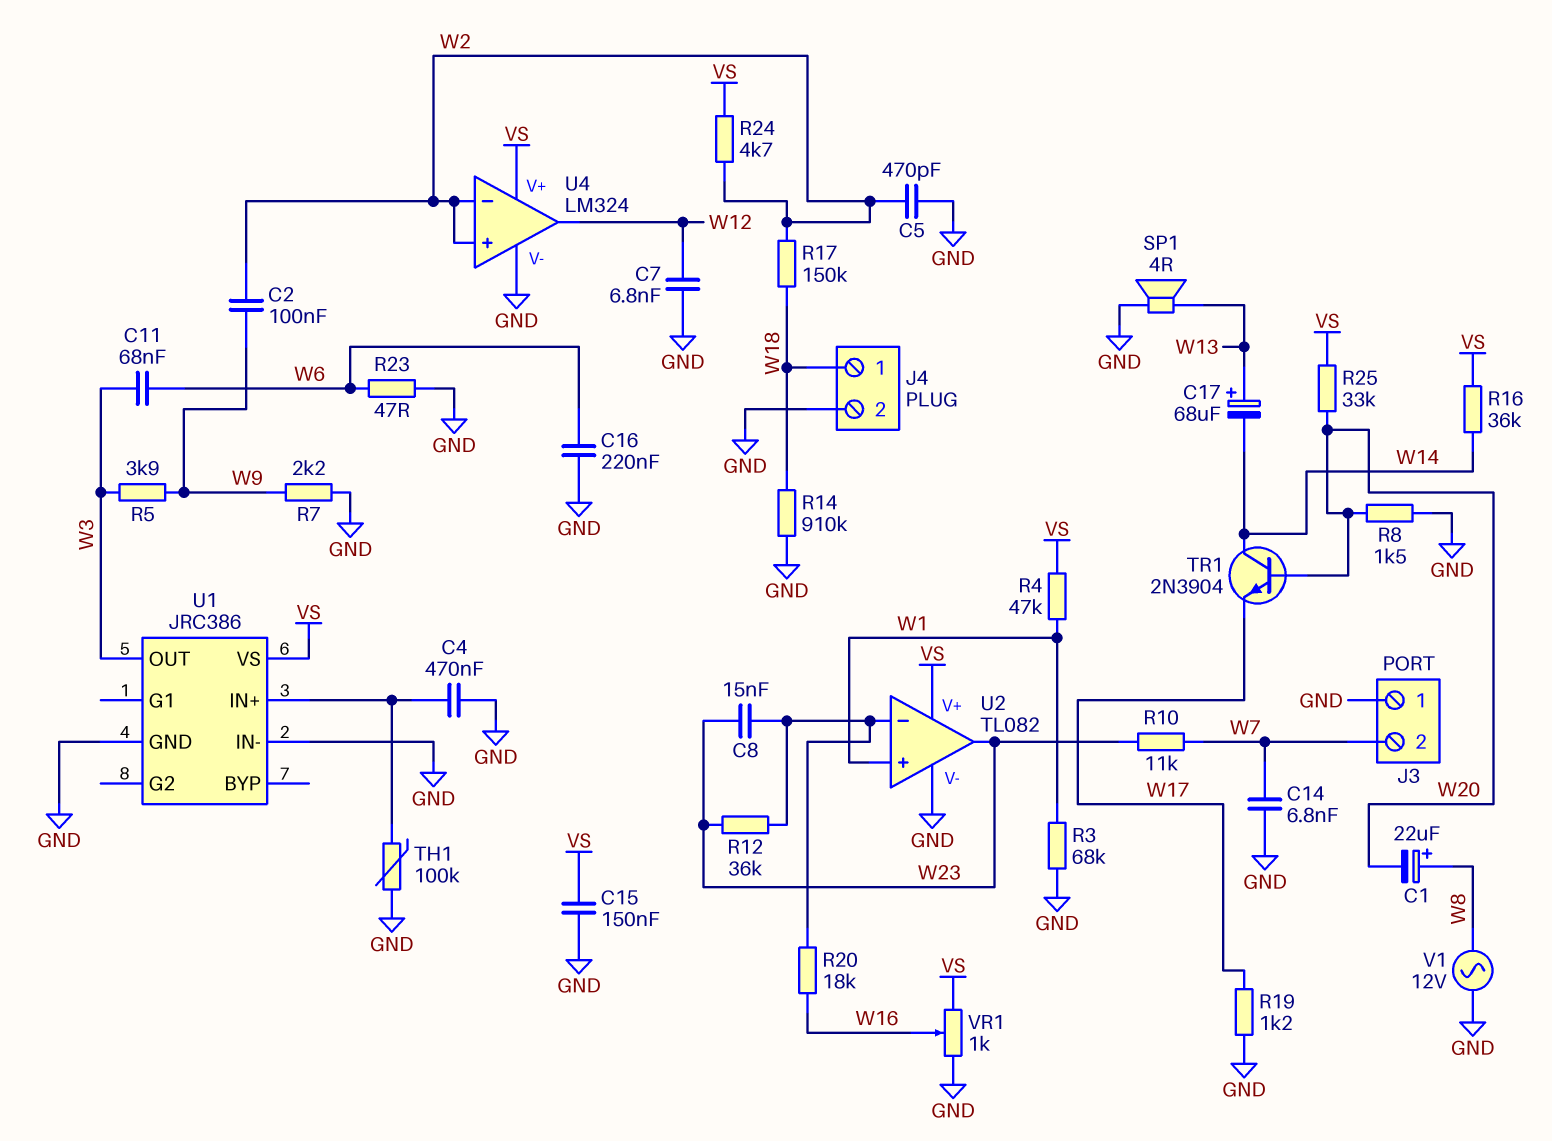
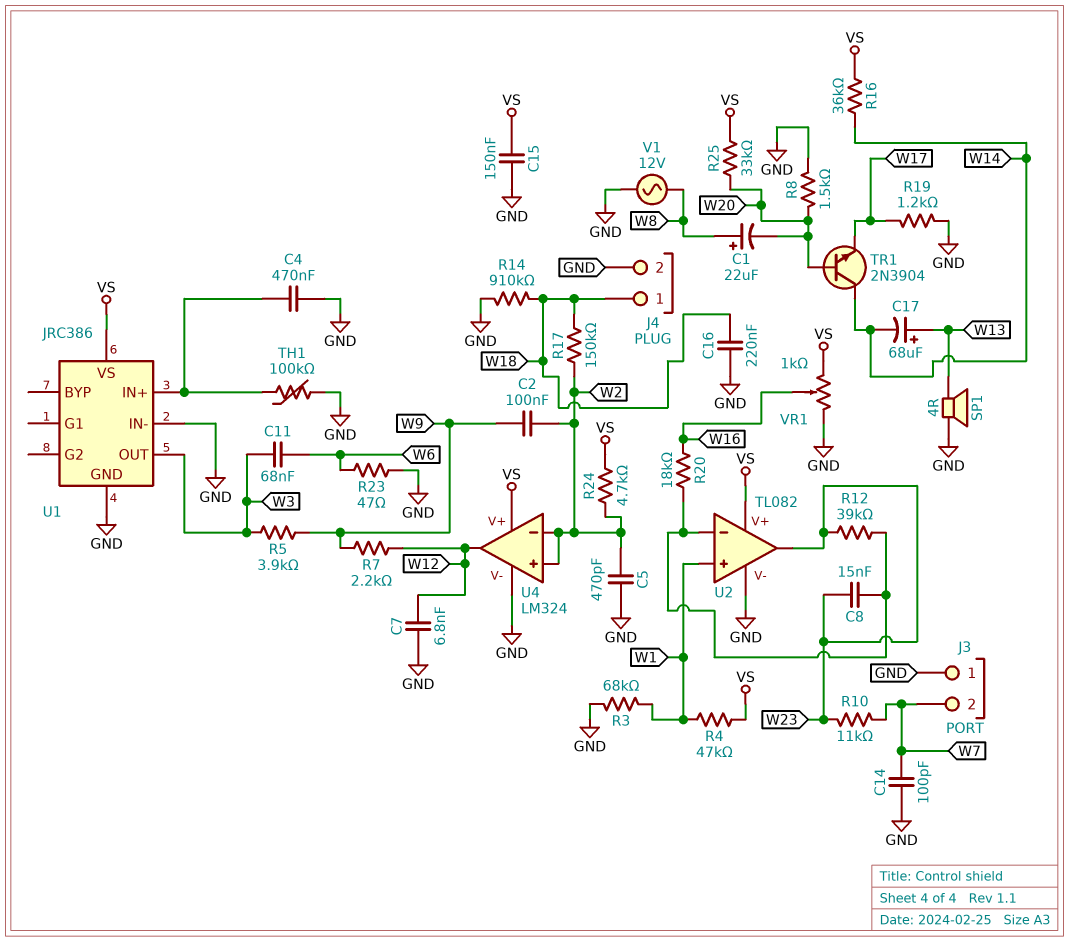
C14: 6.8nF (GND, W7) -> 100pF (GND, W7)
C16: 220nF (GND, W6) -> 220nF (GND, W18)
R7: 2.2k (GND, W9) -> 2.2k (W9, W12)
R12: 36k (U2/in-, W23) -> 39k (U2/in-, W23)

